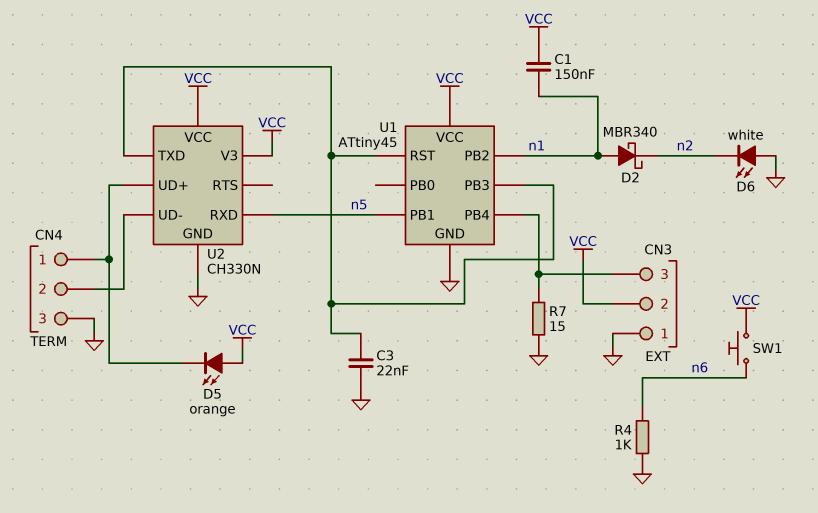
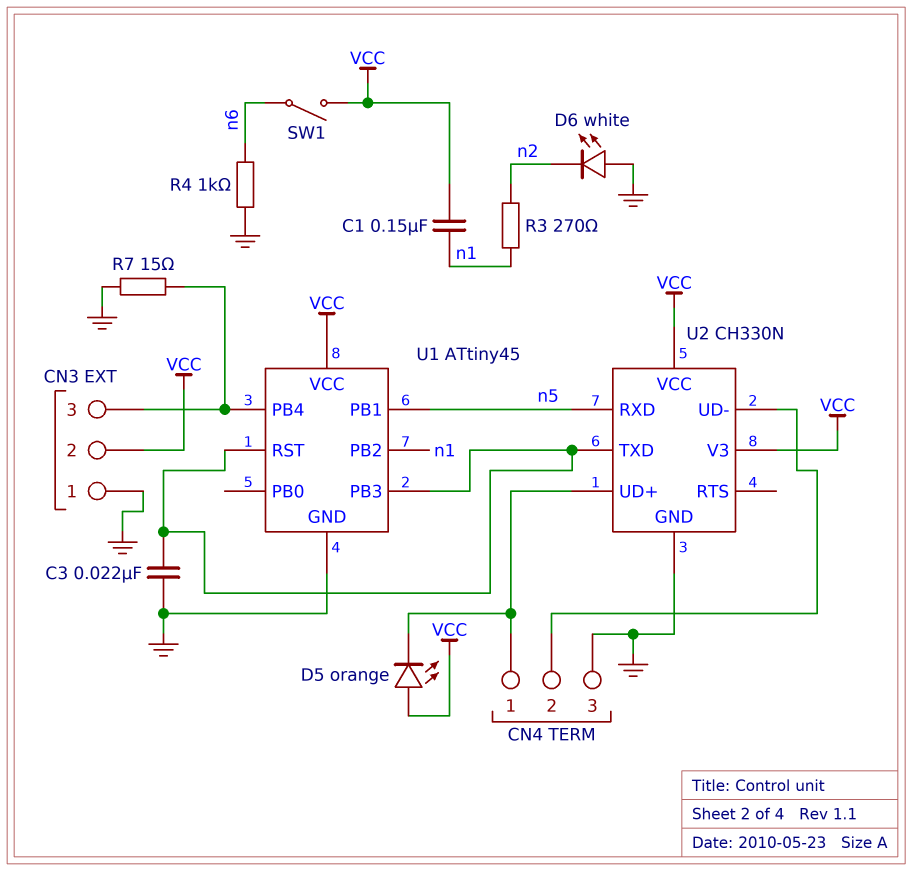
D2: schottky MBR340 (A n1, K n2) -> none
R3: none -> 270 (n1, n2)
SW1: button (VCC, n6) -> switch (VCC, n6)

